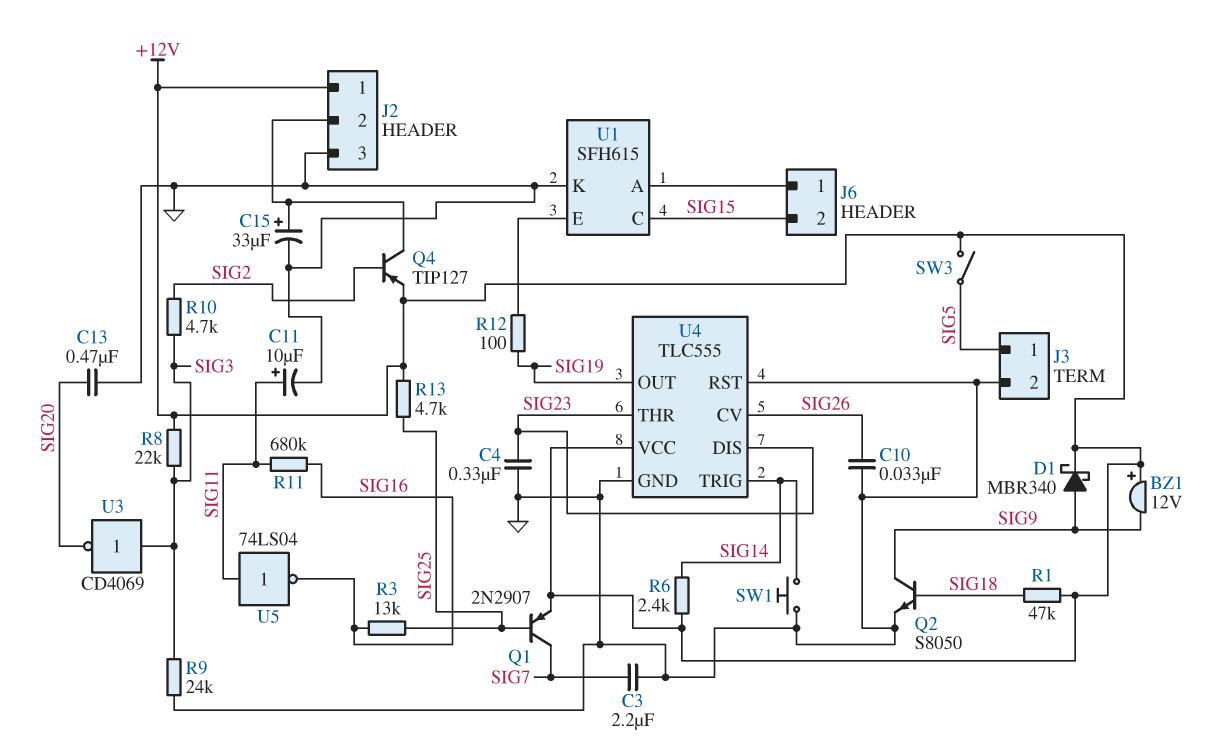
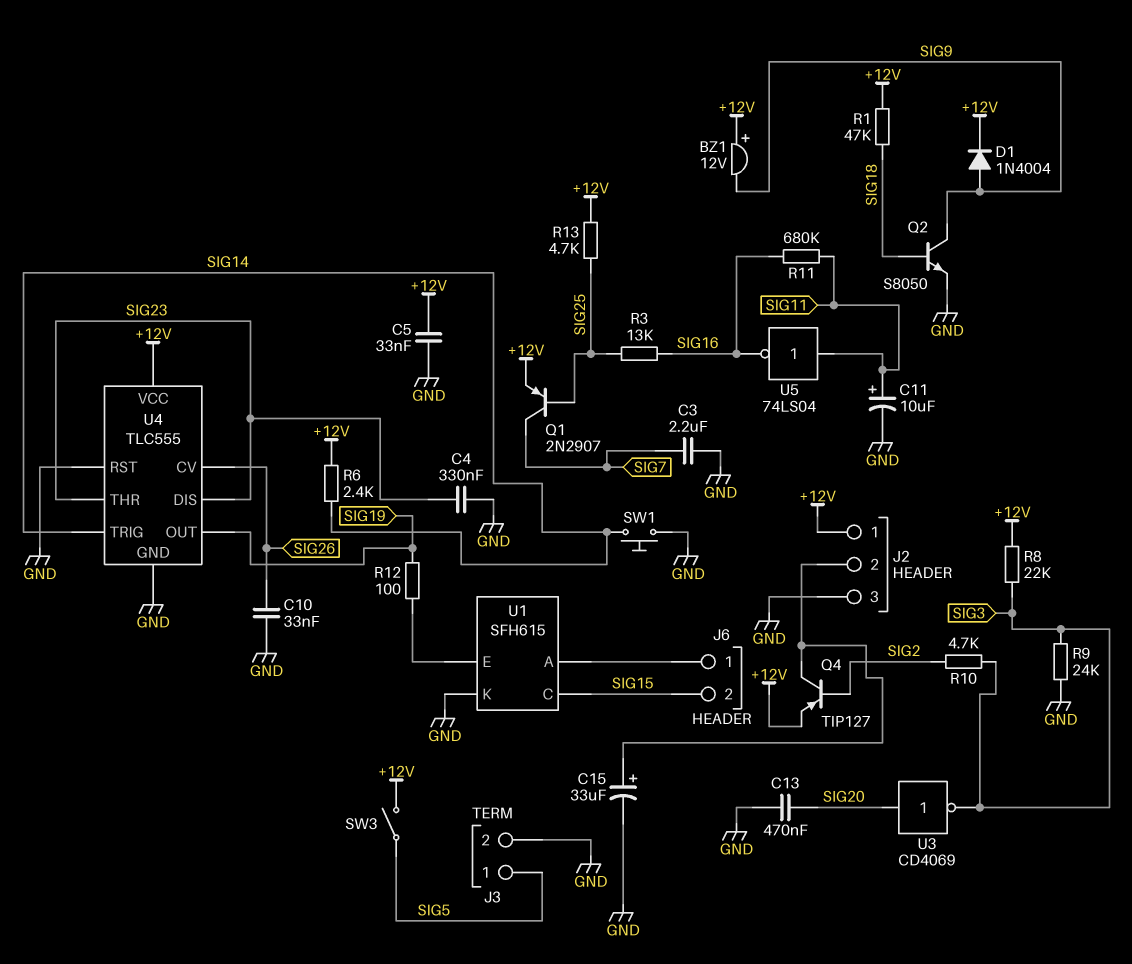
C5: none -> 33nF (+12V, GND)
D1: schottky MBR340 (A SIG9, K +12V) -> diode 1N4004 (A SIG9, K +12V)
U3: NOT CD4069 (in SIG3, out SIG20) -> NOT CD4069 (in SIG20, out SIG3)

